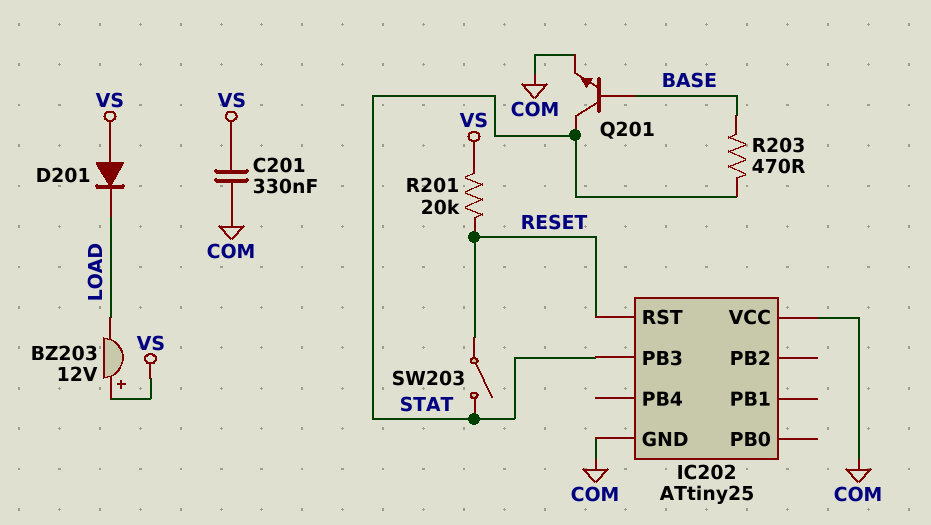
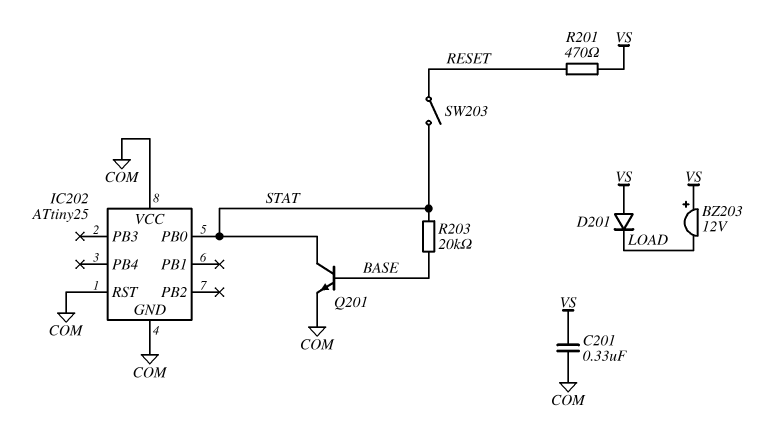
IC202 pin PB0: none -> STAT
IC202 pin PB3: STAT -> none
IC202 pin RST: RESET -> COM
R201: 20k (RESET, VS) -> 470 (RESET, VS)
R203: 470 (BASE, STAT) -> 20k (BASE, STAT)

